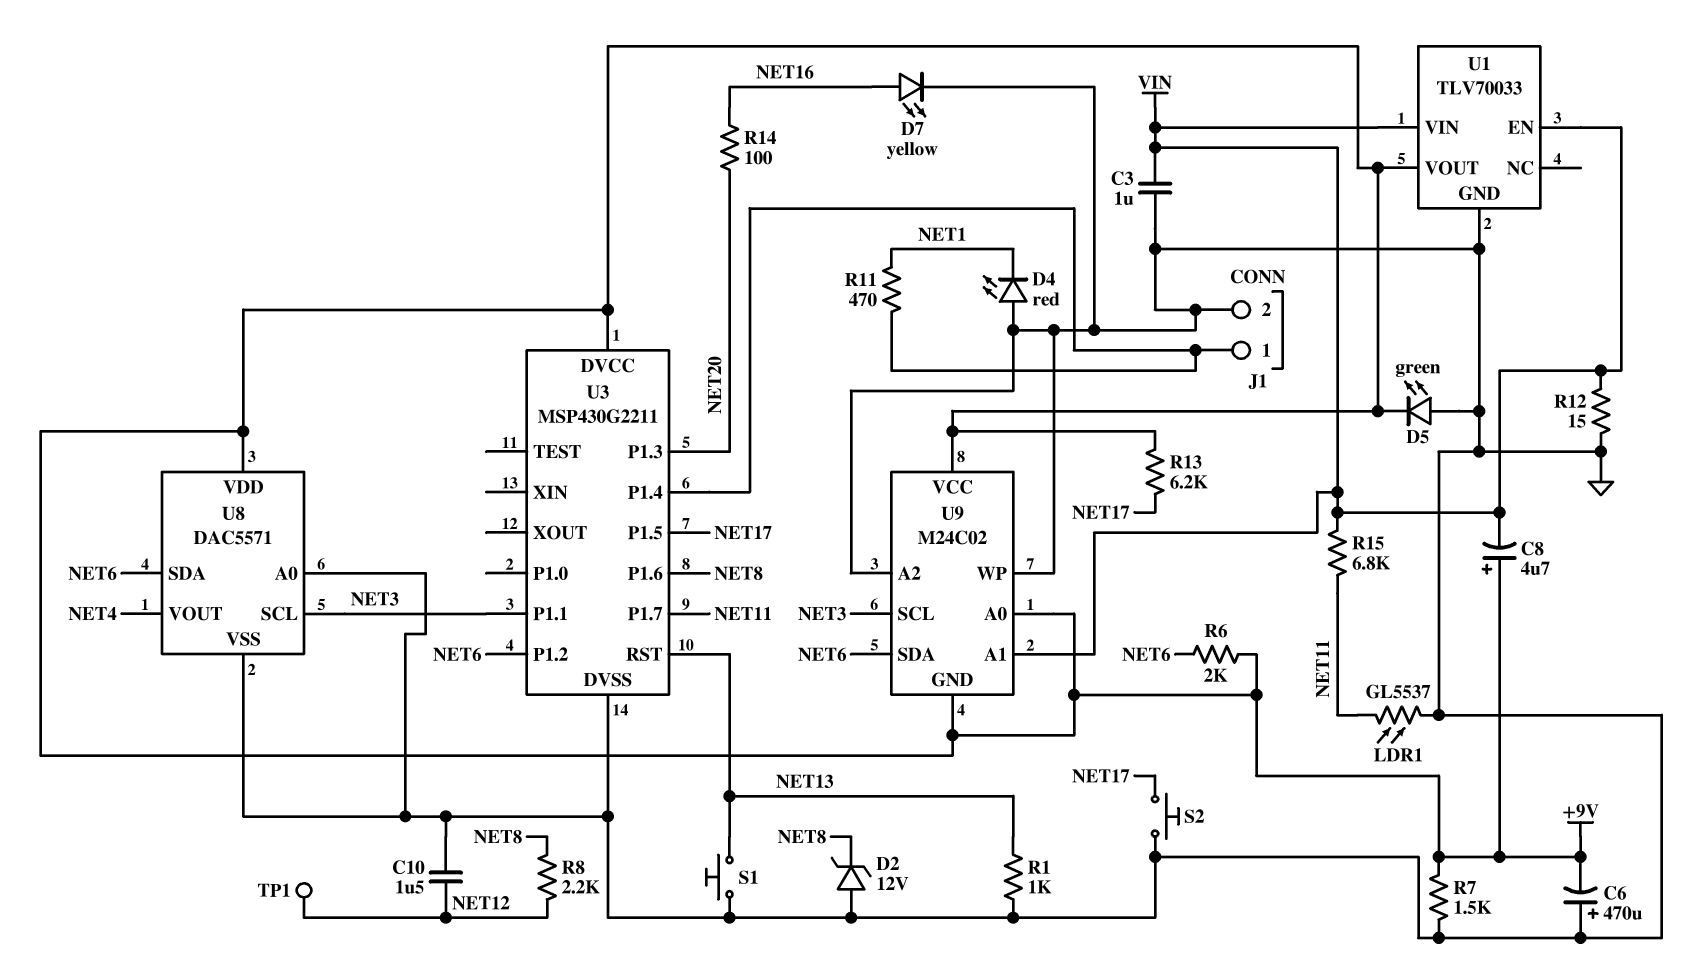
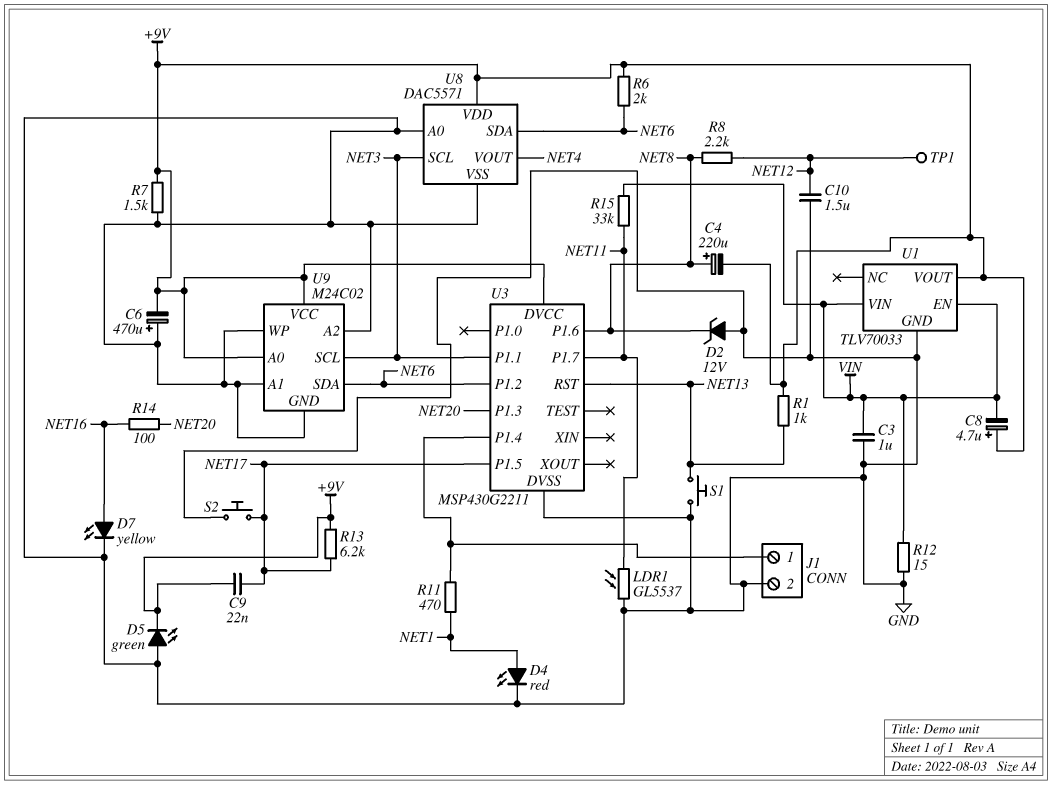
C4: none -> 220uF (plus NET8, minus +9V)
C9: none -> 22nF (+9V, NET17)
D4: LED red (A GND, K NET1) -> LED red (A NET1, K GND)
R1: 1k (GND, NET13) -> 1k (+9V, NET13)
R15: 6.8k (NET11, VIN) -> 33k (NET11, VIN)
U9 pin A1: VIN -> GND
U9 pin GND: +9V -> GND

